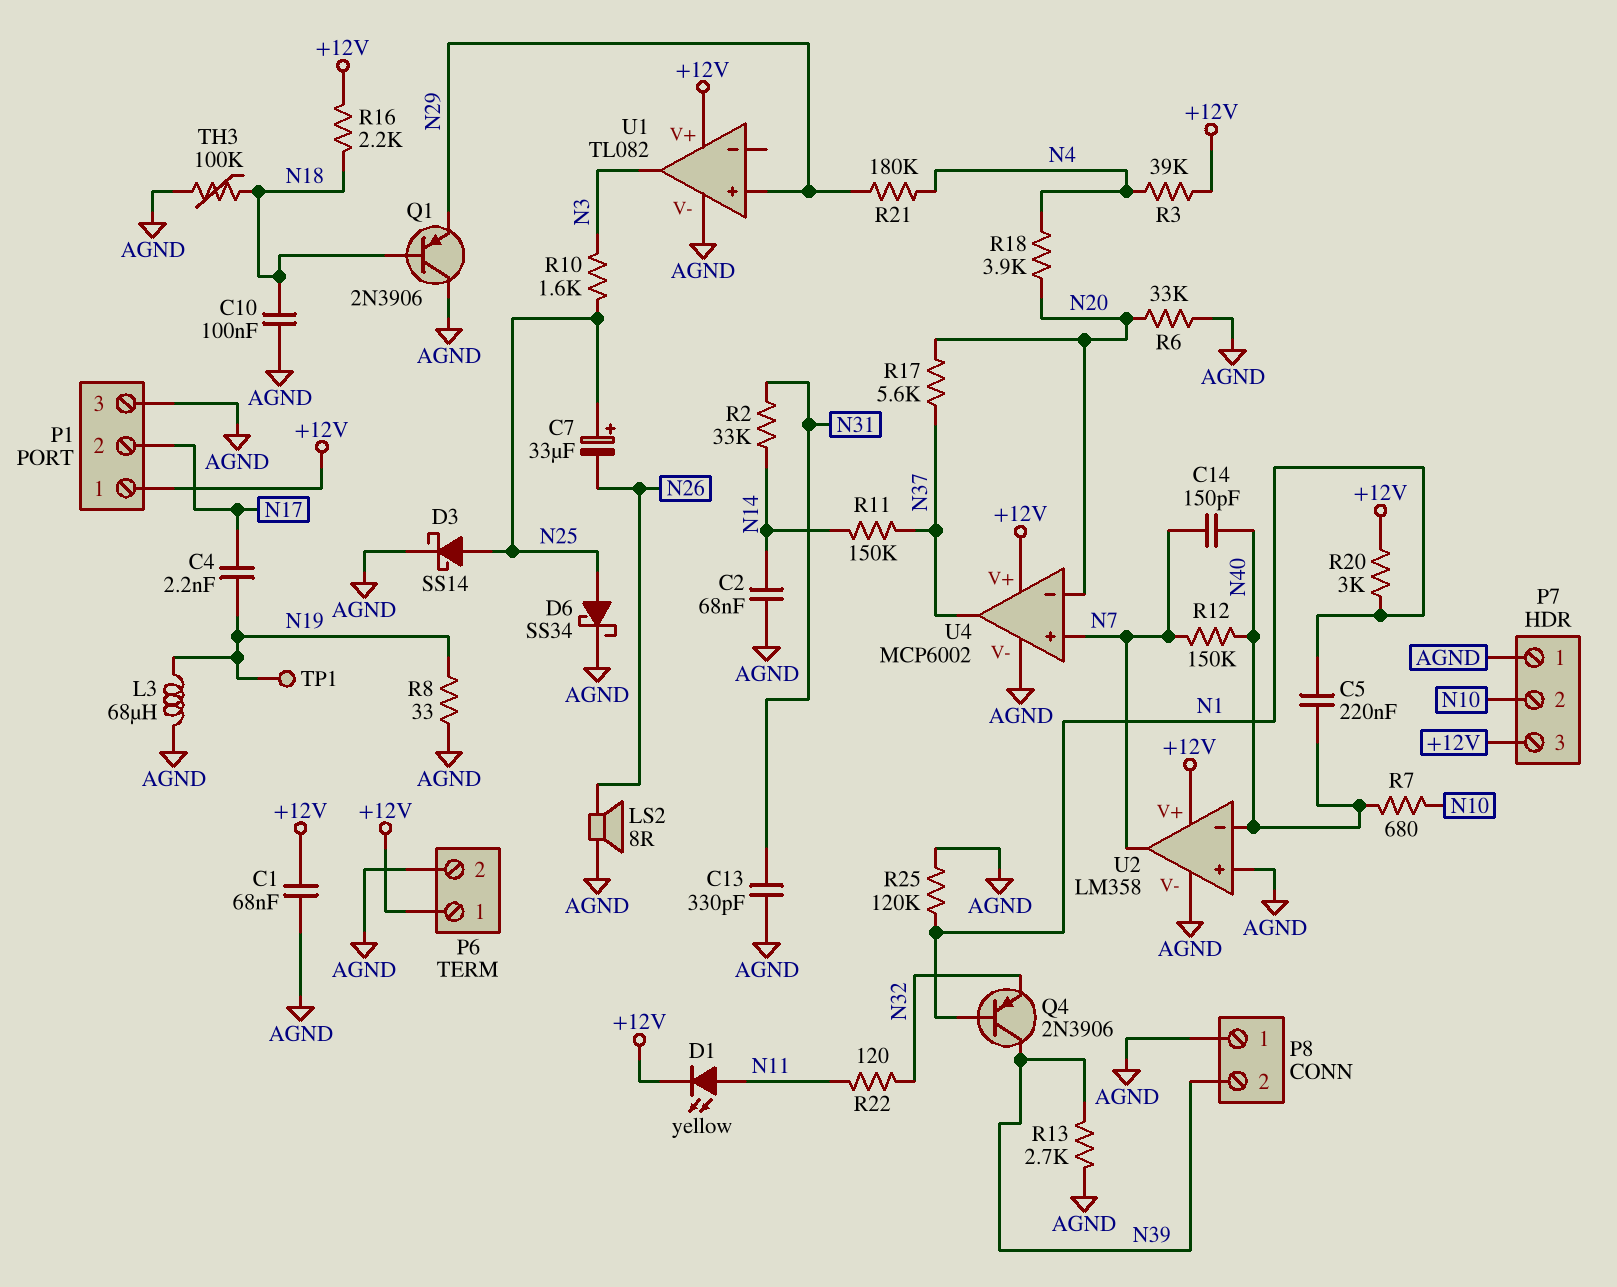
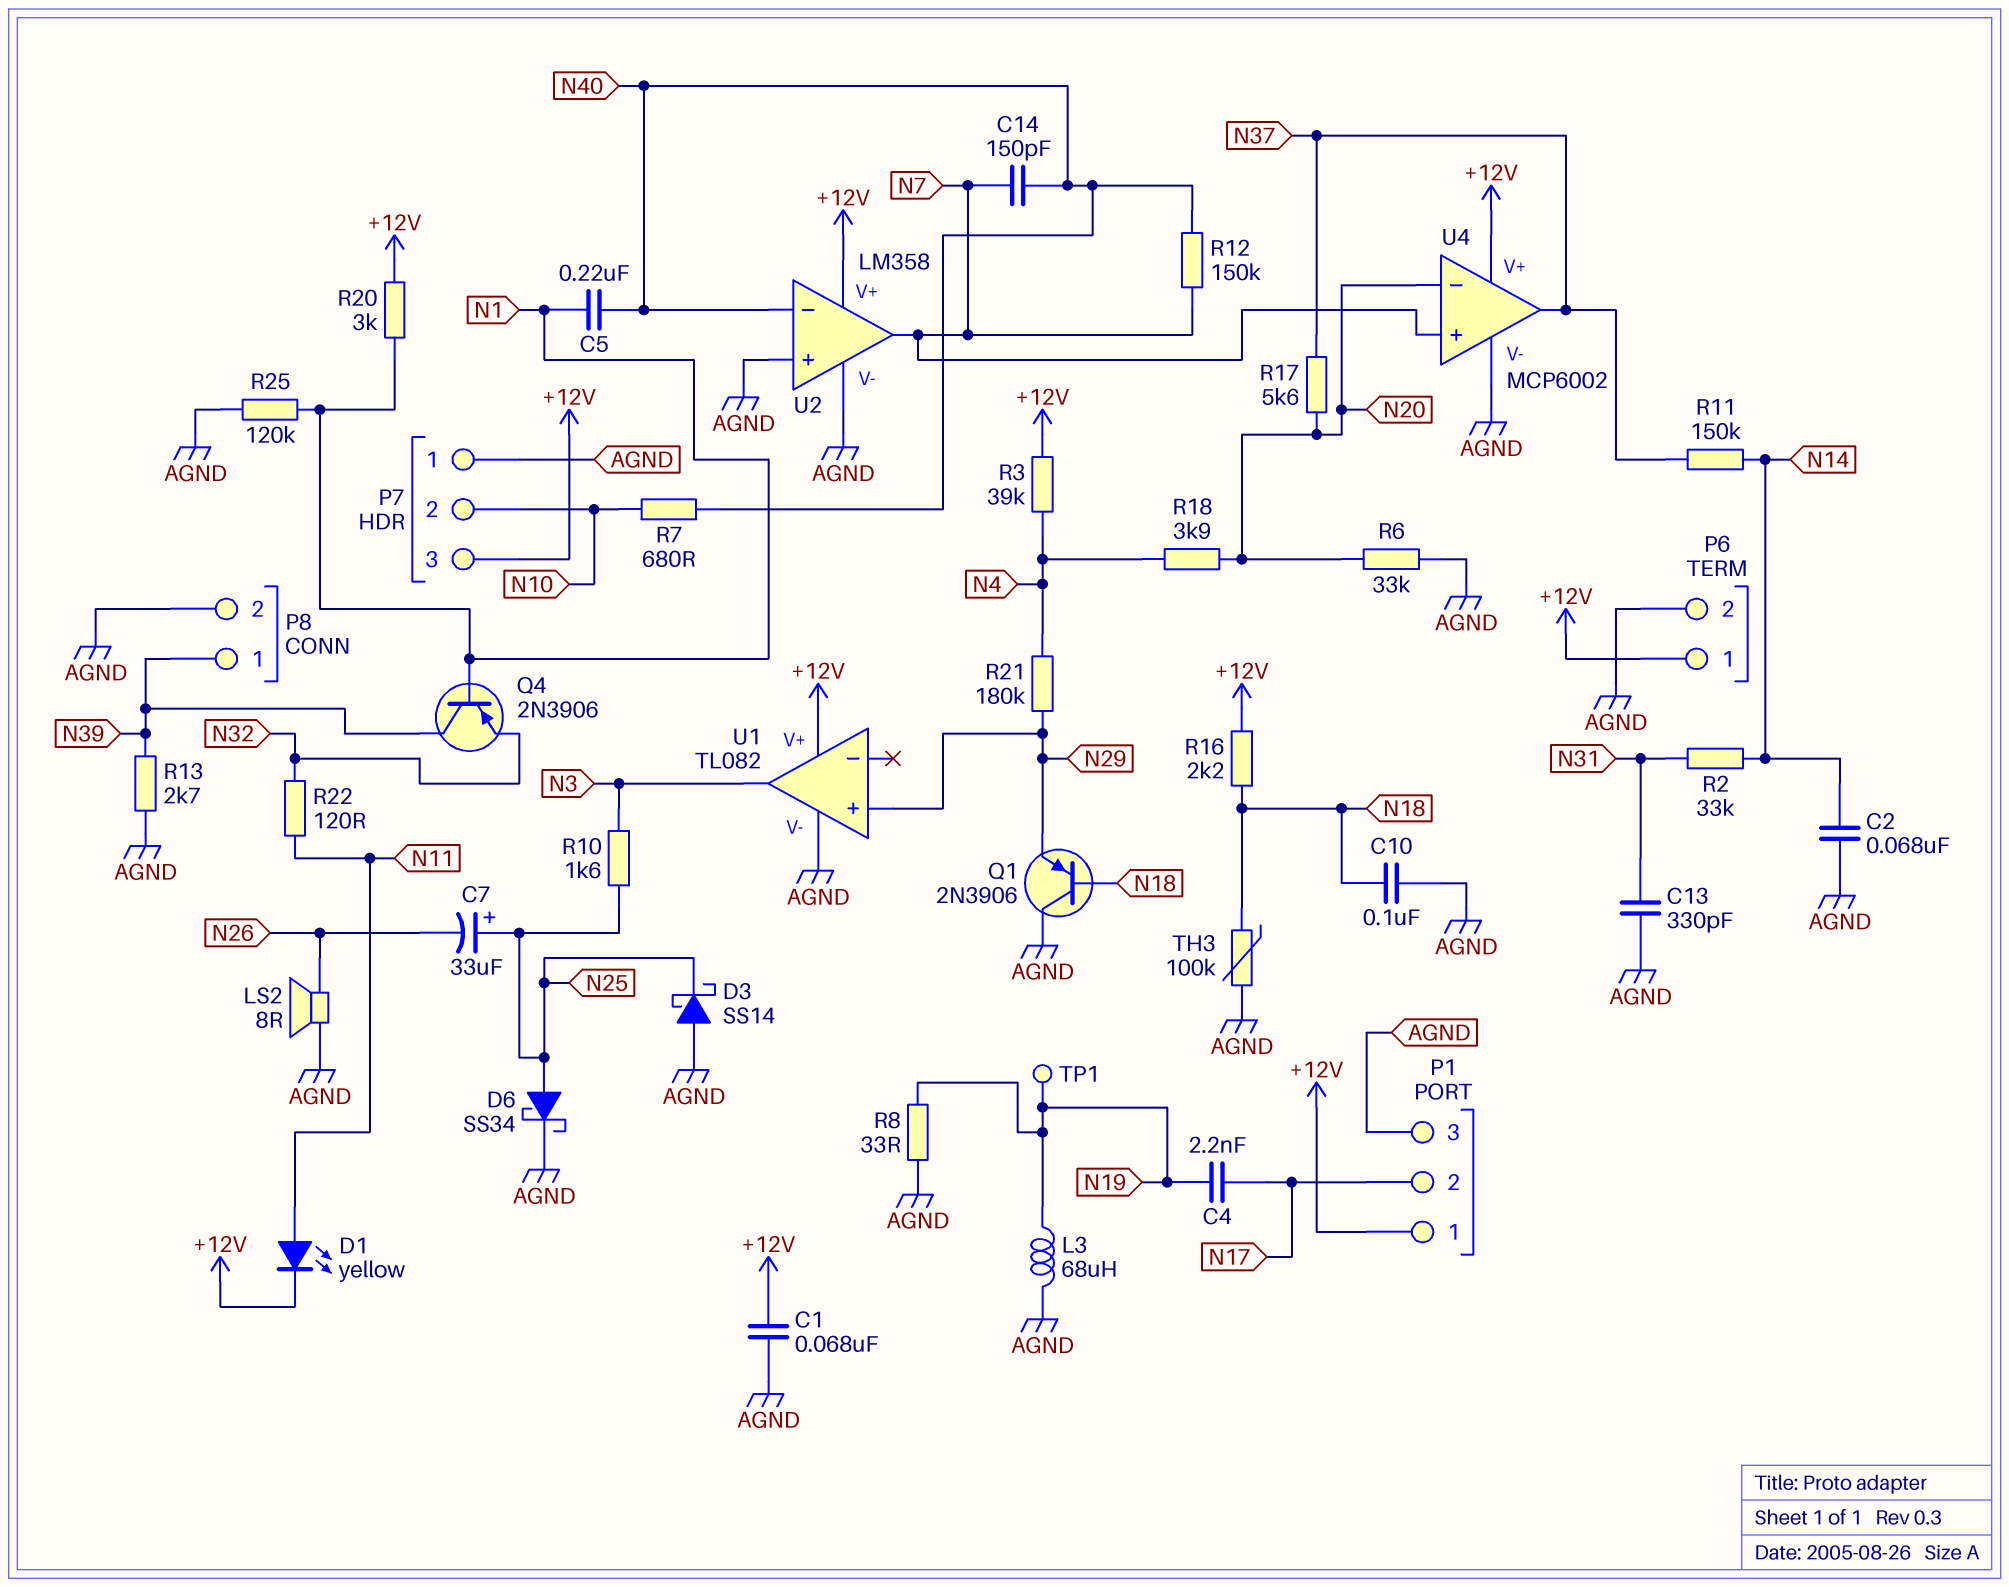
D3: schottky SS14 (A N25, K AGND) -> schottky SS14 (A AGND, K N25)
P8 pin 1: AGND -> N39
P8 pin 2: N39 -> AGND

